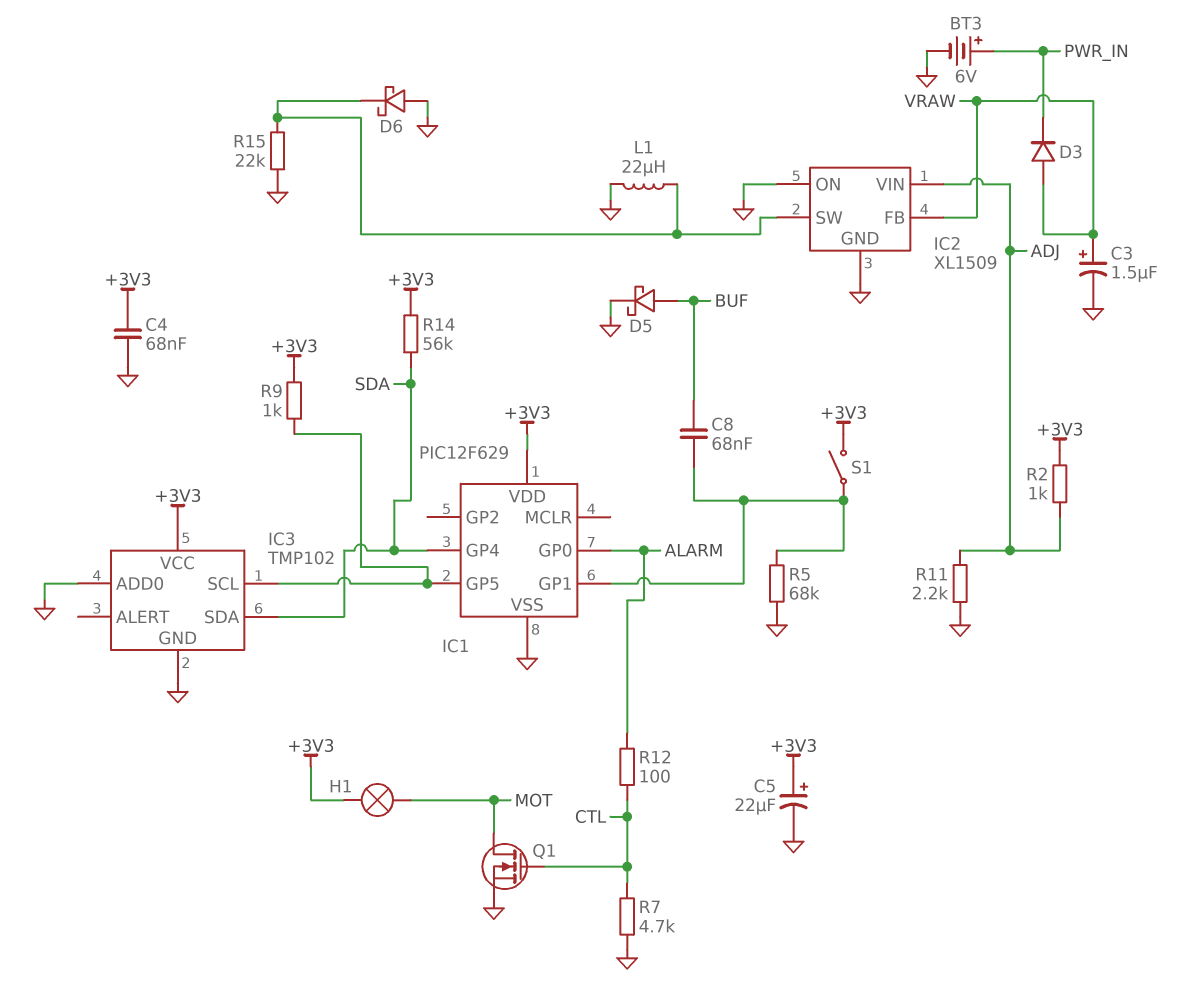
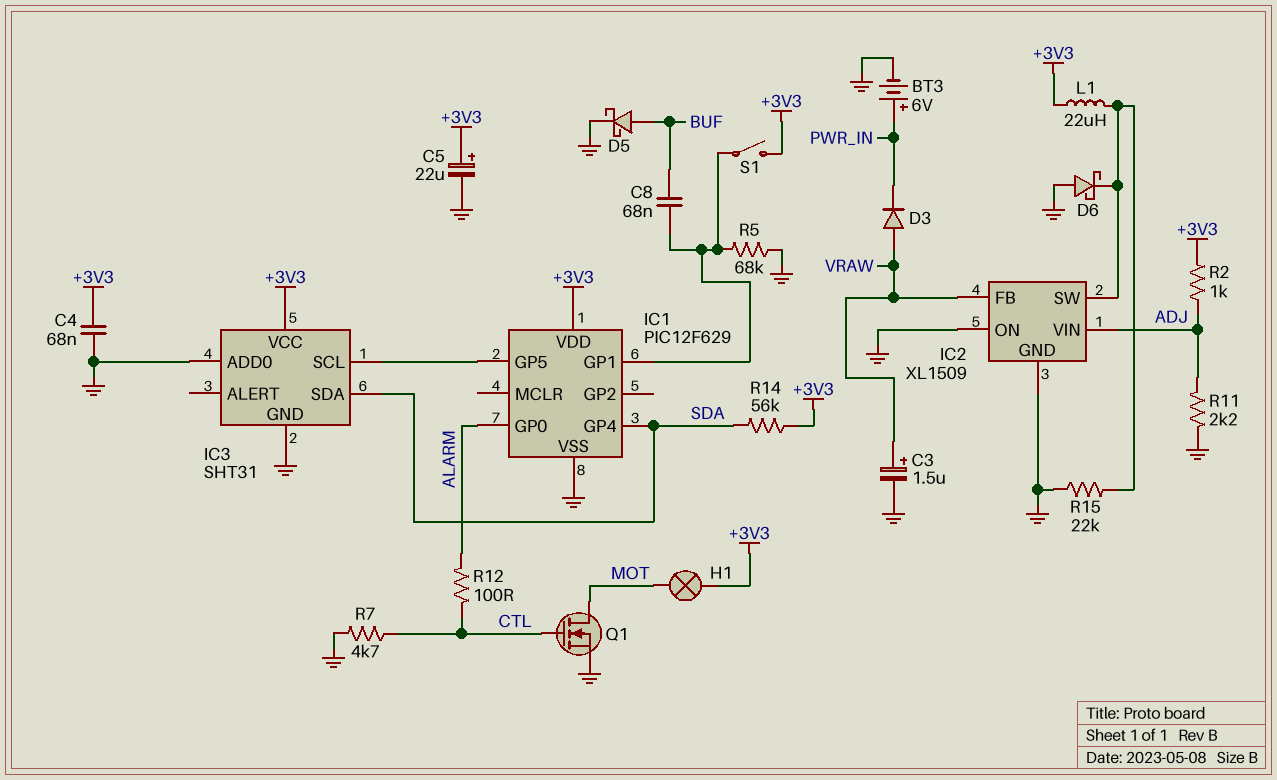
IC3: TMP102 -> SHT31
L1: 22uH (GND, IC2/SW) -> 22uH (+3V3, IC2/SW)
R9: 1k (+3V3, IC1/GP5) -> none

